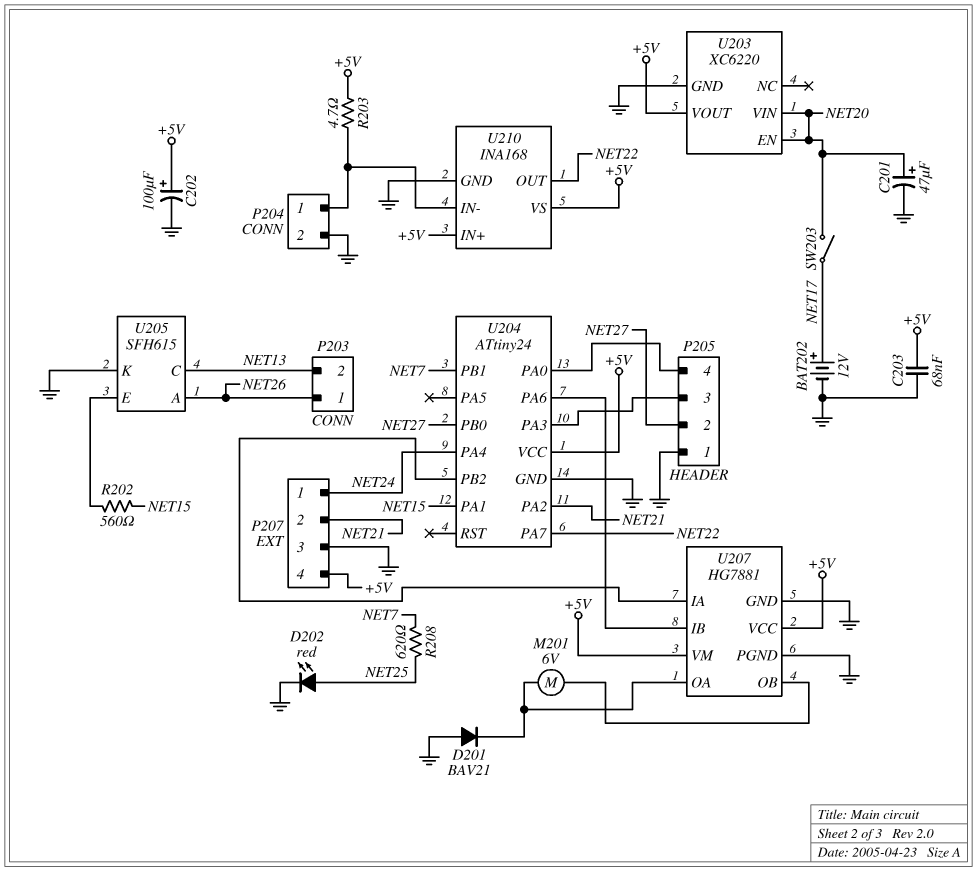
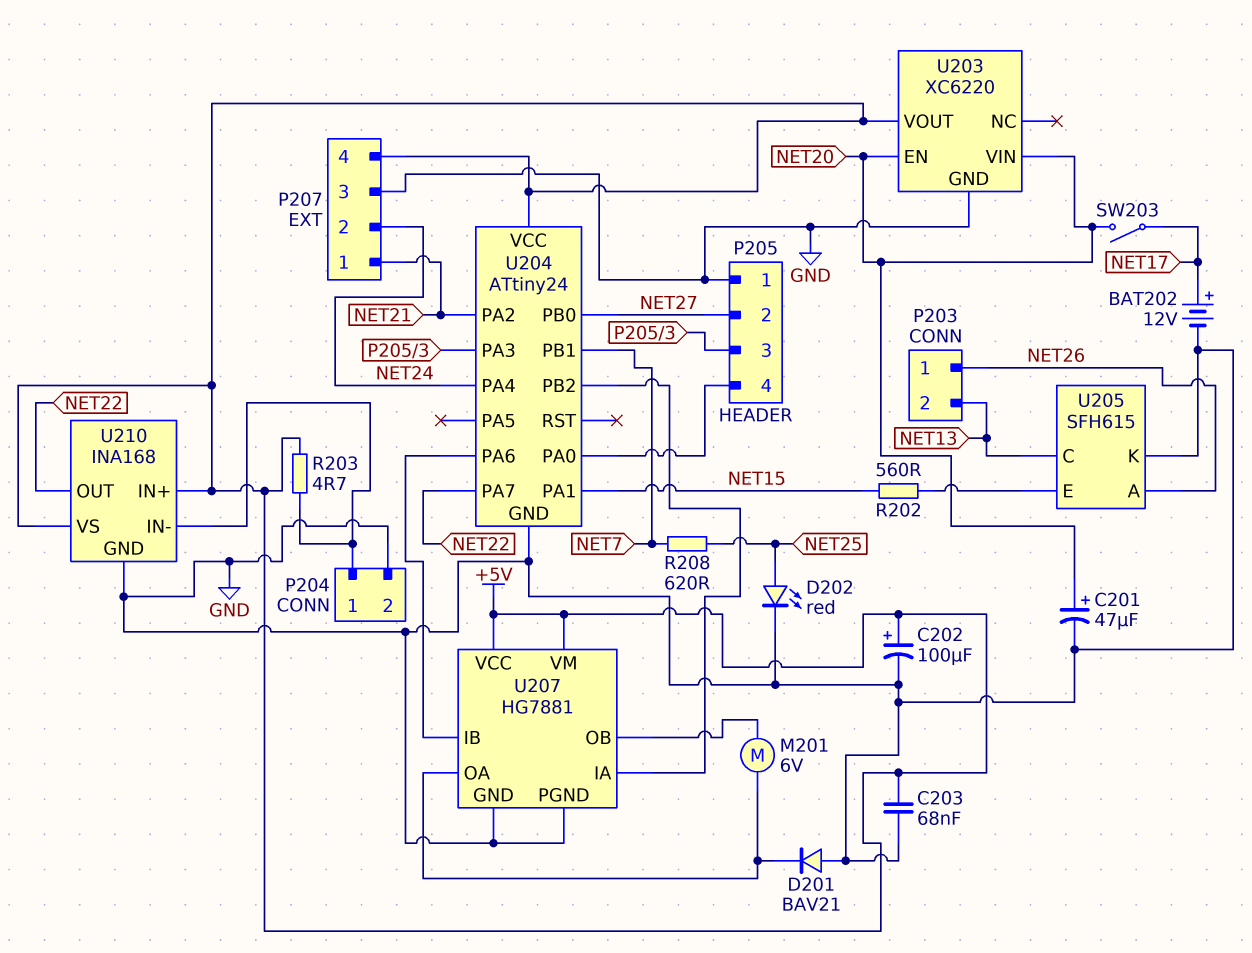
P207 pin 1: NET24 -> NET21
P207 pin 2: NET21 -> NET24

